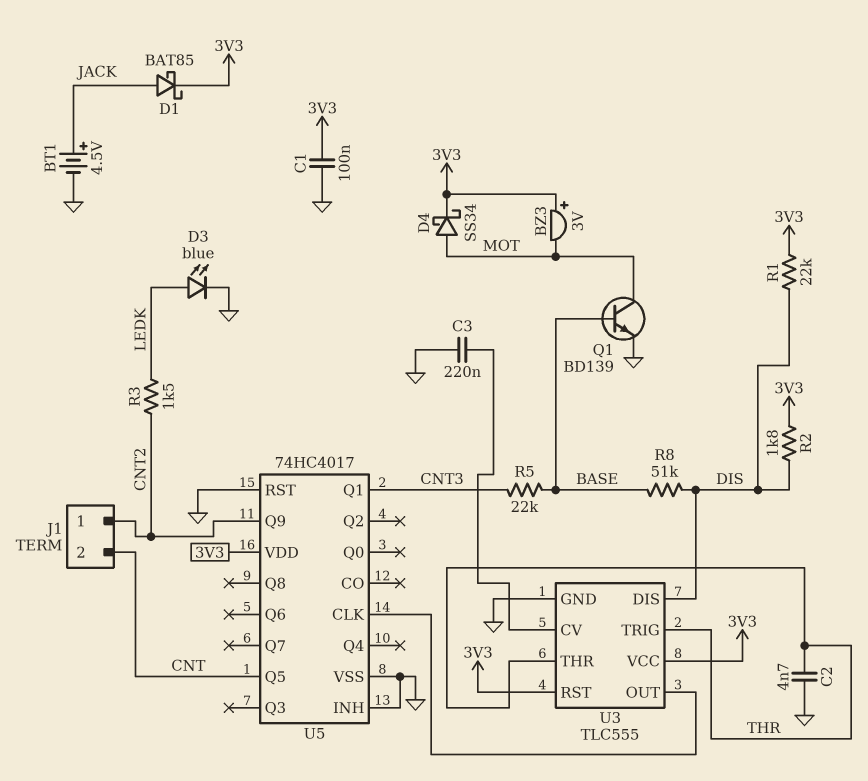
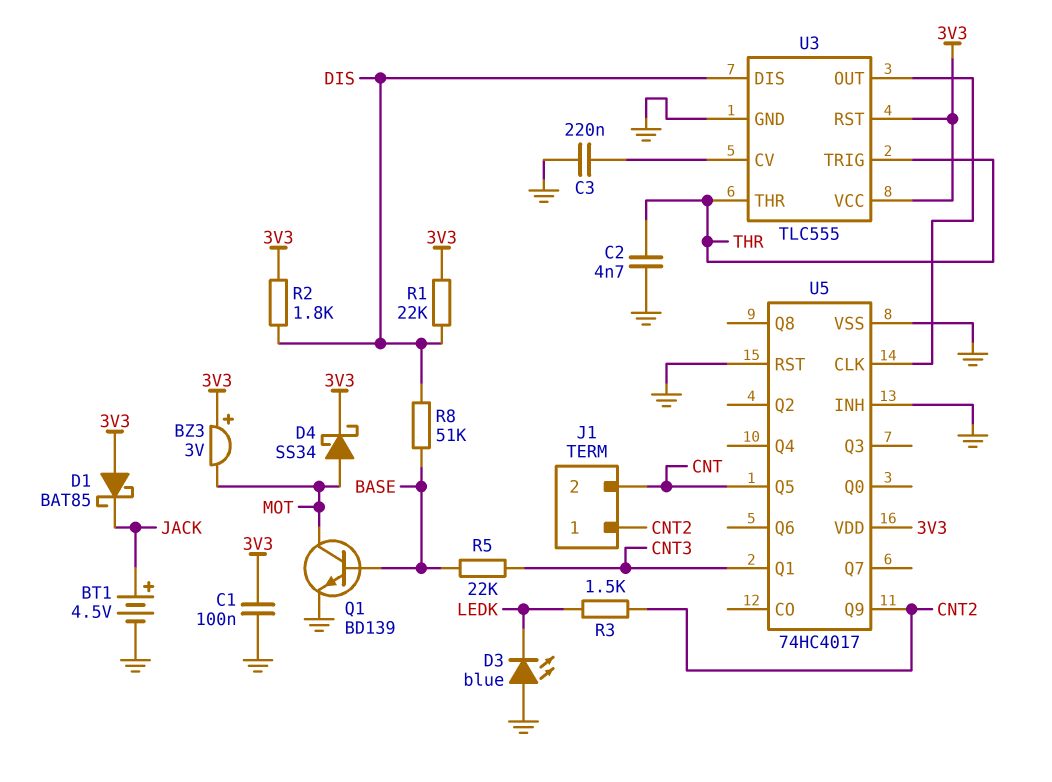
D1: schottky BAT85 (A JACK, K 3V3) -> schottky BAT85 (A 3V3, K JACK)
D3: LED blue (A LEDK, K GND) -> LED blue (A GND, K LEDK)

